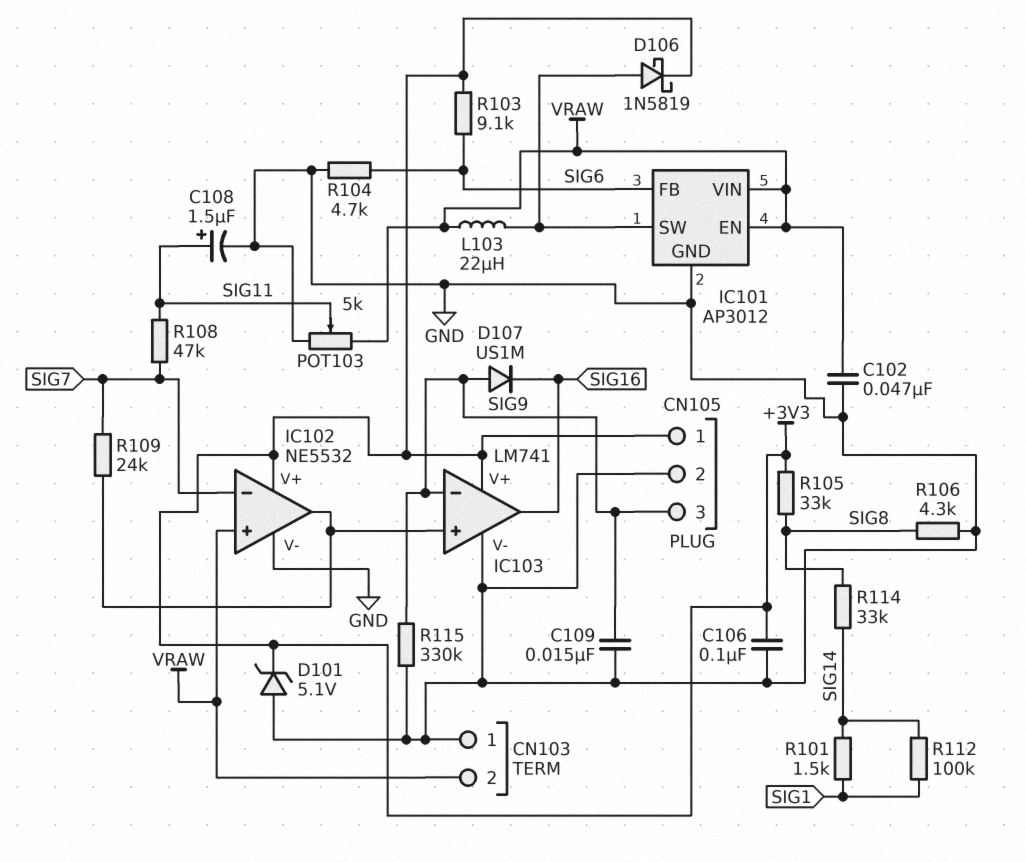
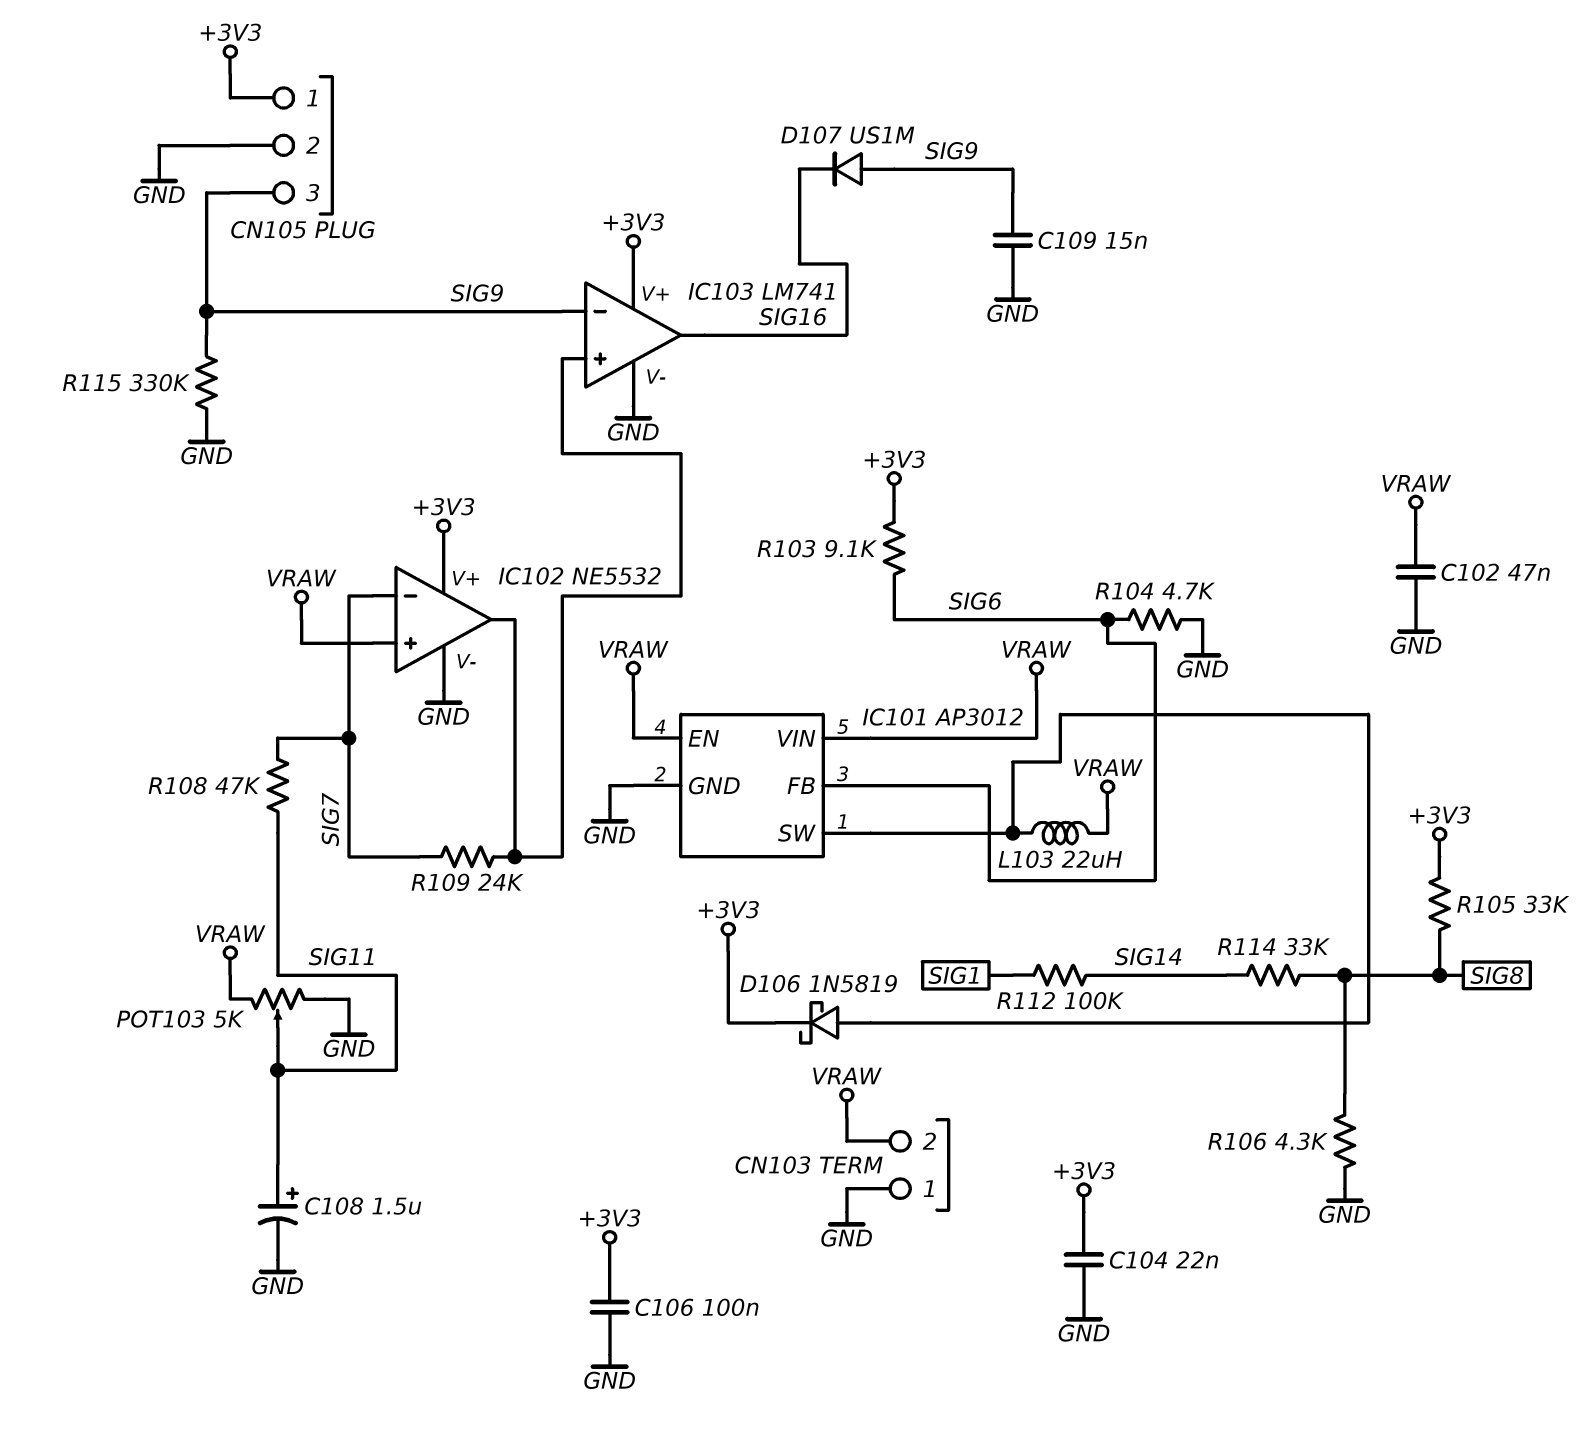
C104: none -> 22nF (+3V3, GND)
D101: zener 5.1V (A GND, K +3V3) -> none
R101: 1.5k (SIG1, SIG14) -> none

